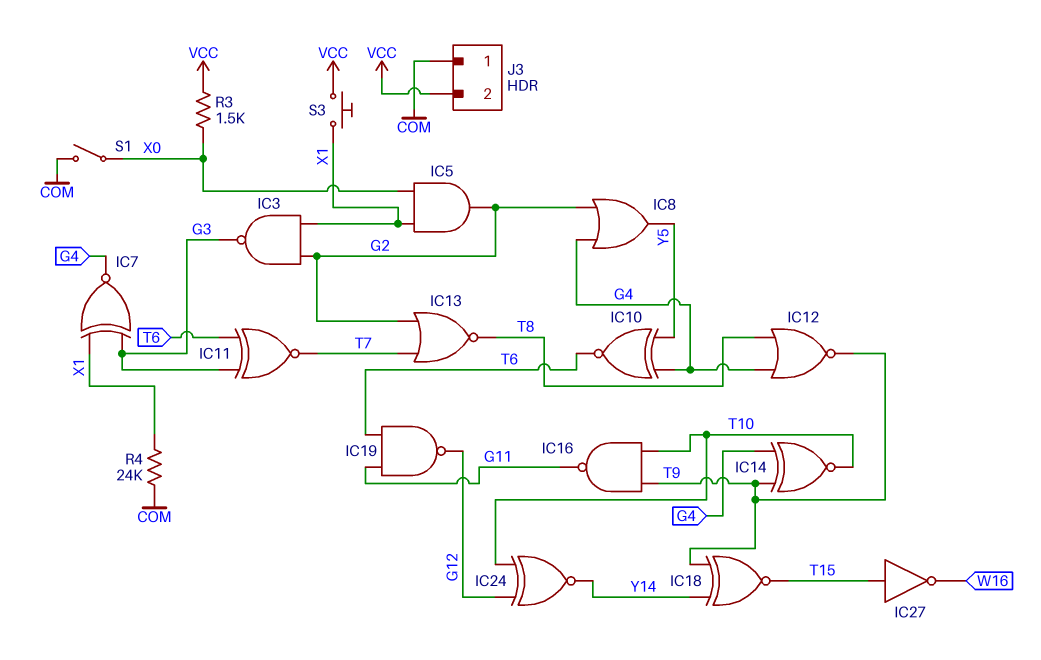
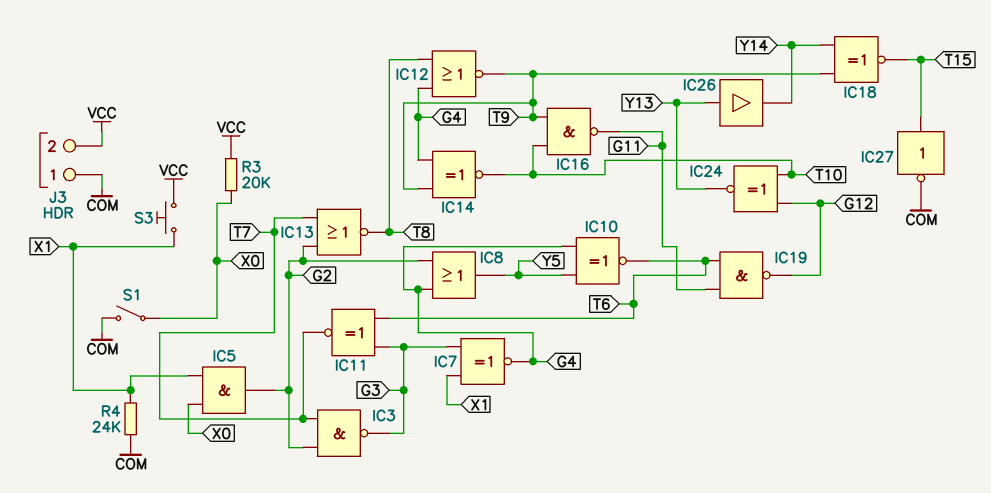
IC3: NAND (in G2, in X1, out G3) -> NAND (in G2, in T7, out G3)
IC24: XNOR (in G12, in T10, out Y14) -> XNOR (in G12, in T10, out Y13)
IC26: none -> buffer (in Y13, out Y14)
IC27: NOT (in T15, out W16) -> NOT (in T15, out COM)
R3: 1.5k (VCC, X0) -> 20k (VCC, X0)

